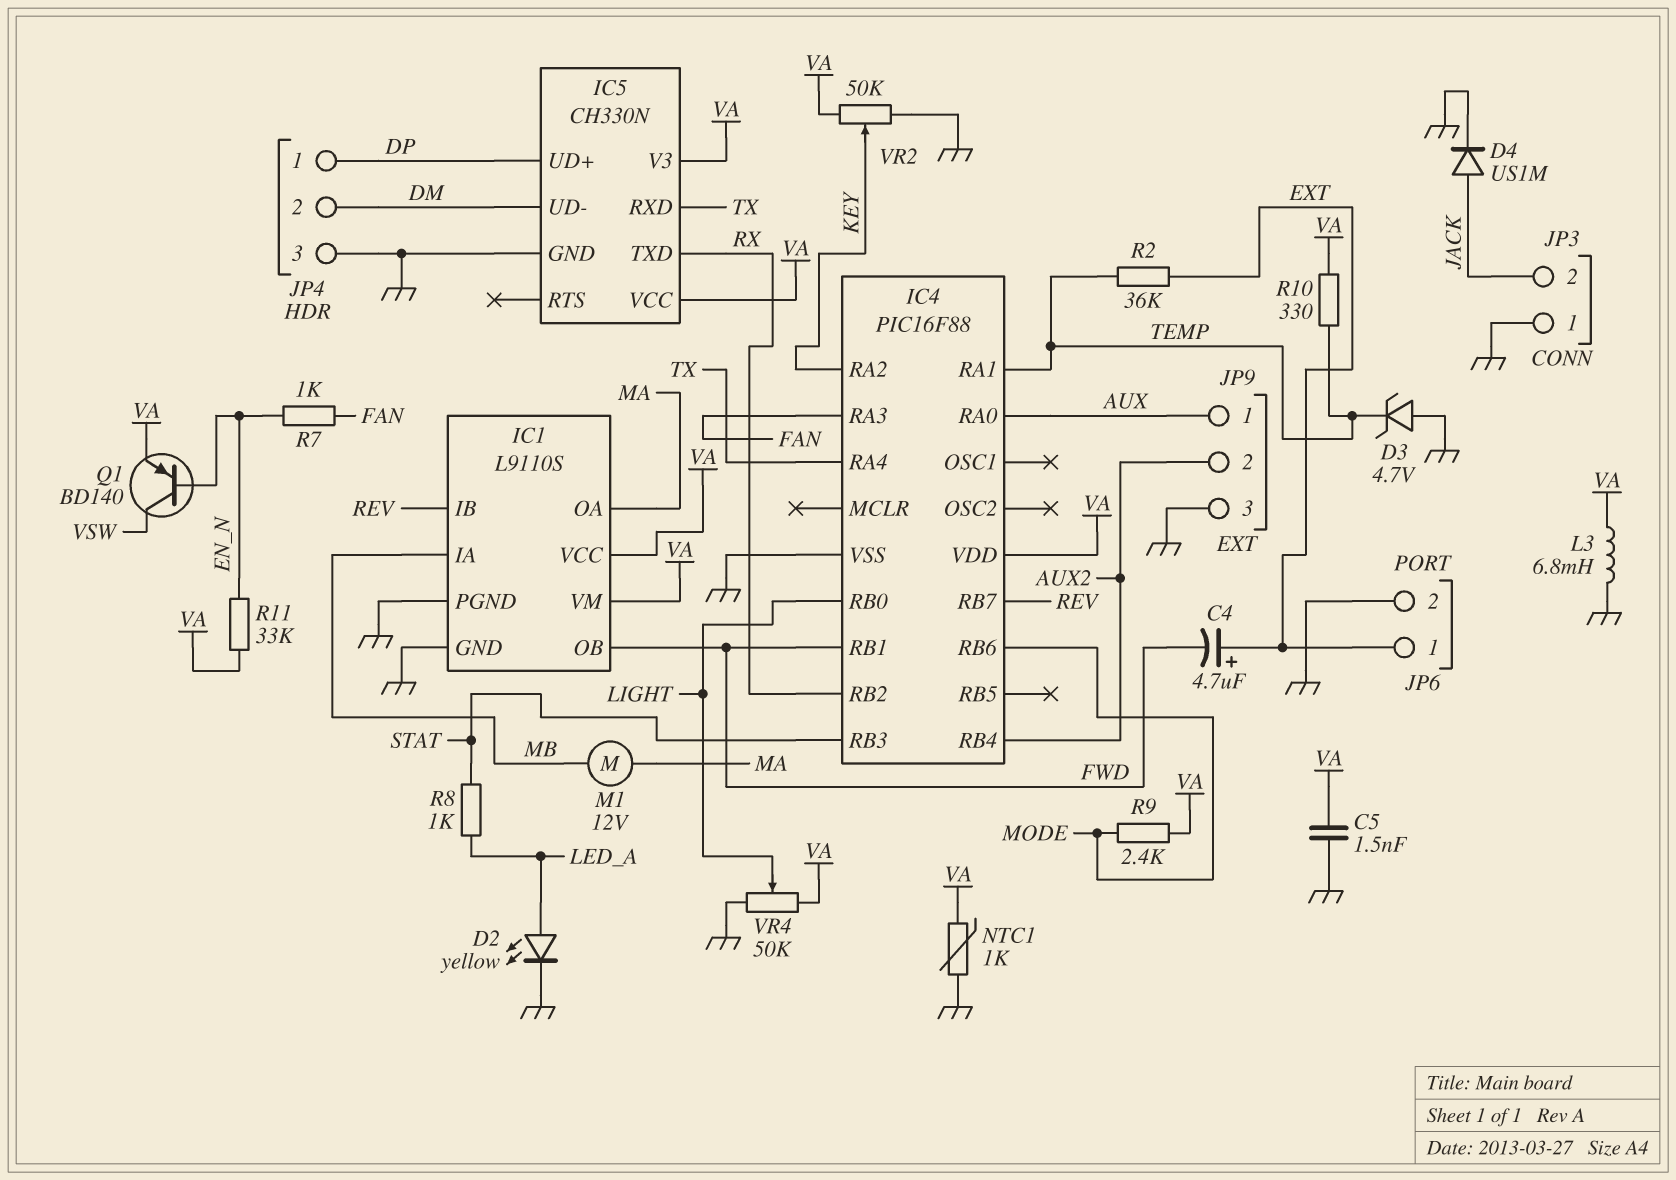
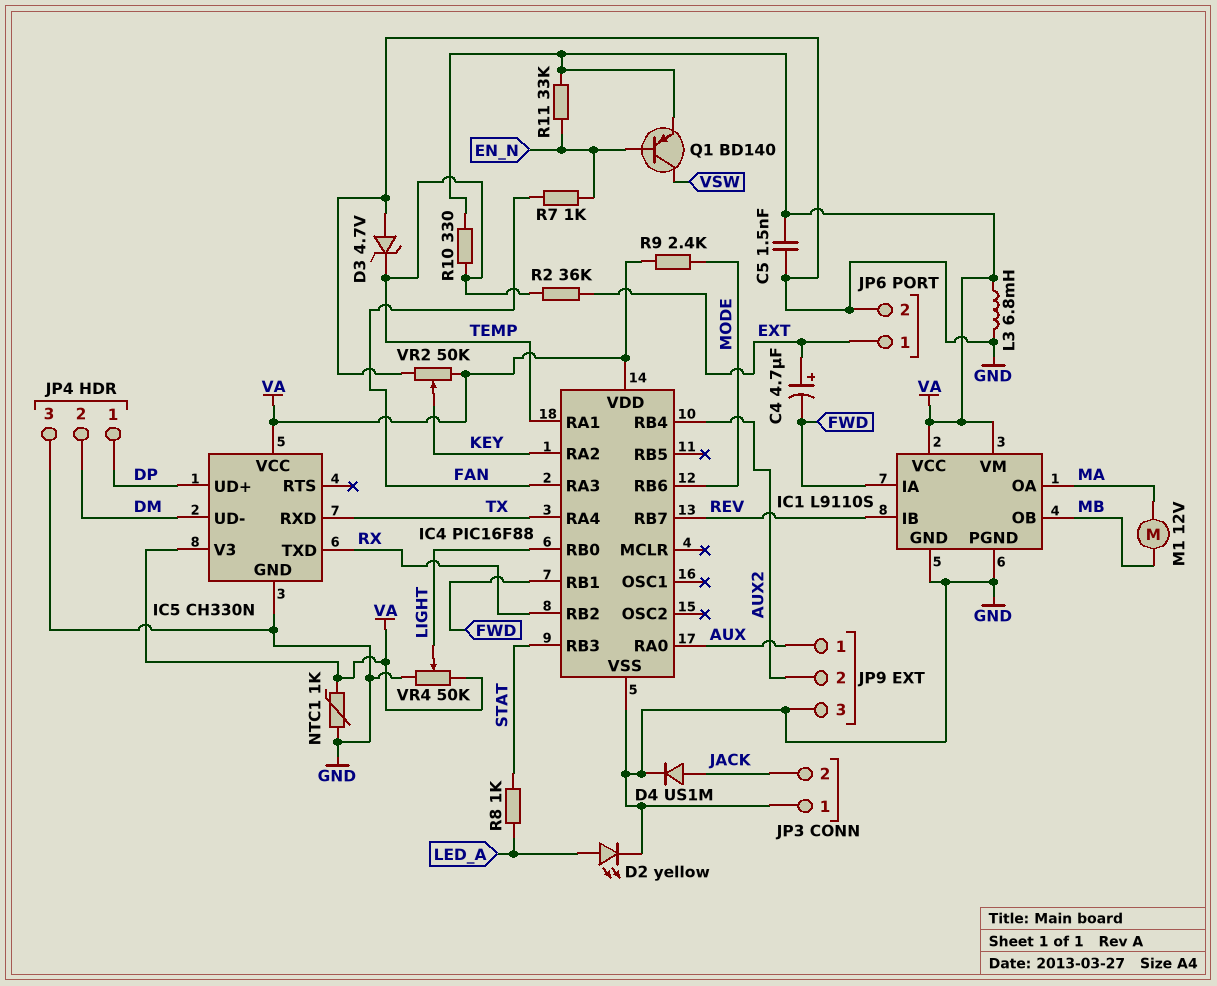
IC1 pin IA: MB -> FWD
IC1 pin OB: FWD -> MB

